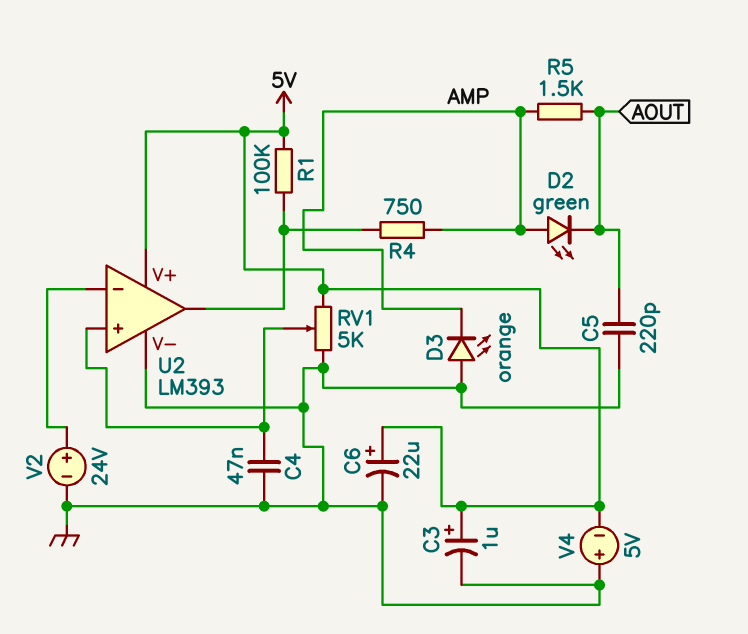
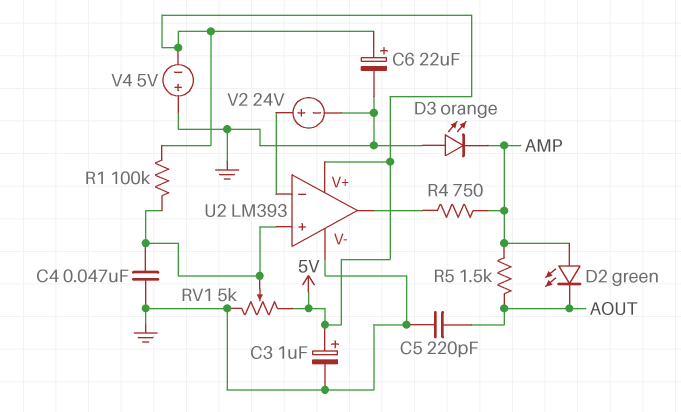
R1: 100k (5V, U2/out) -> 100k (5V, U2/in+)

